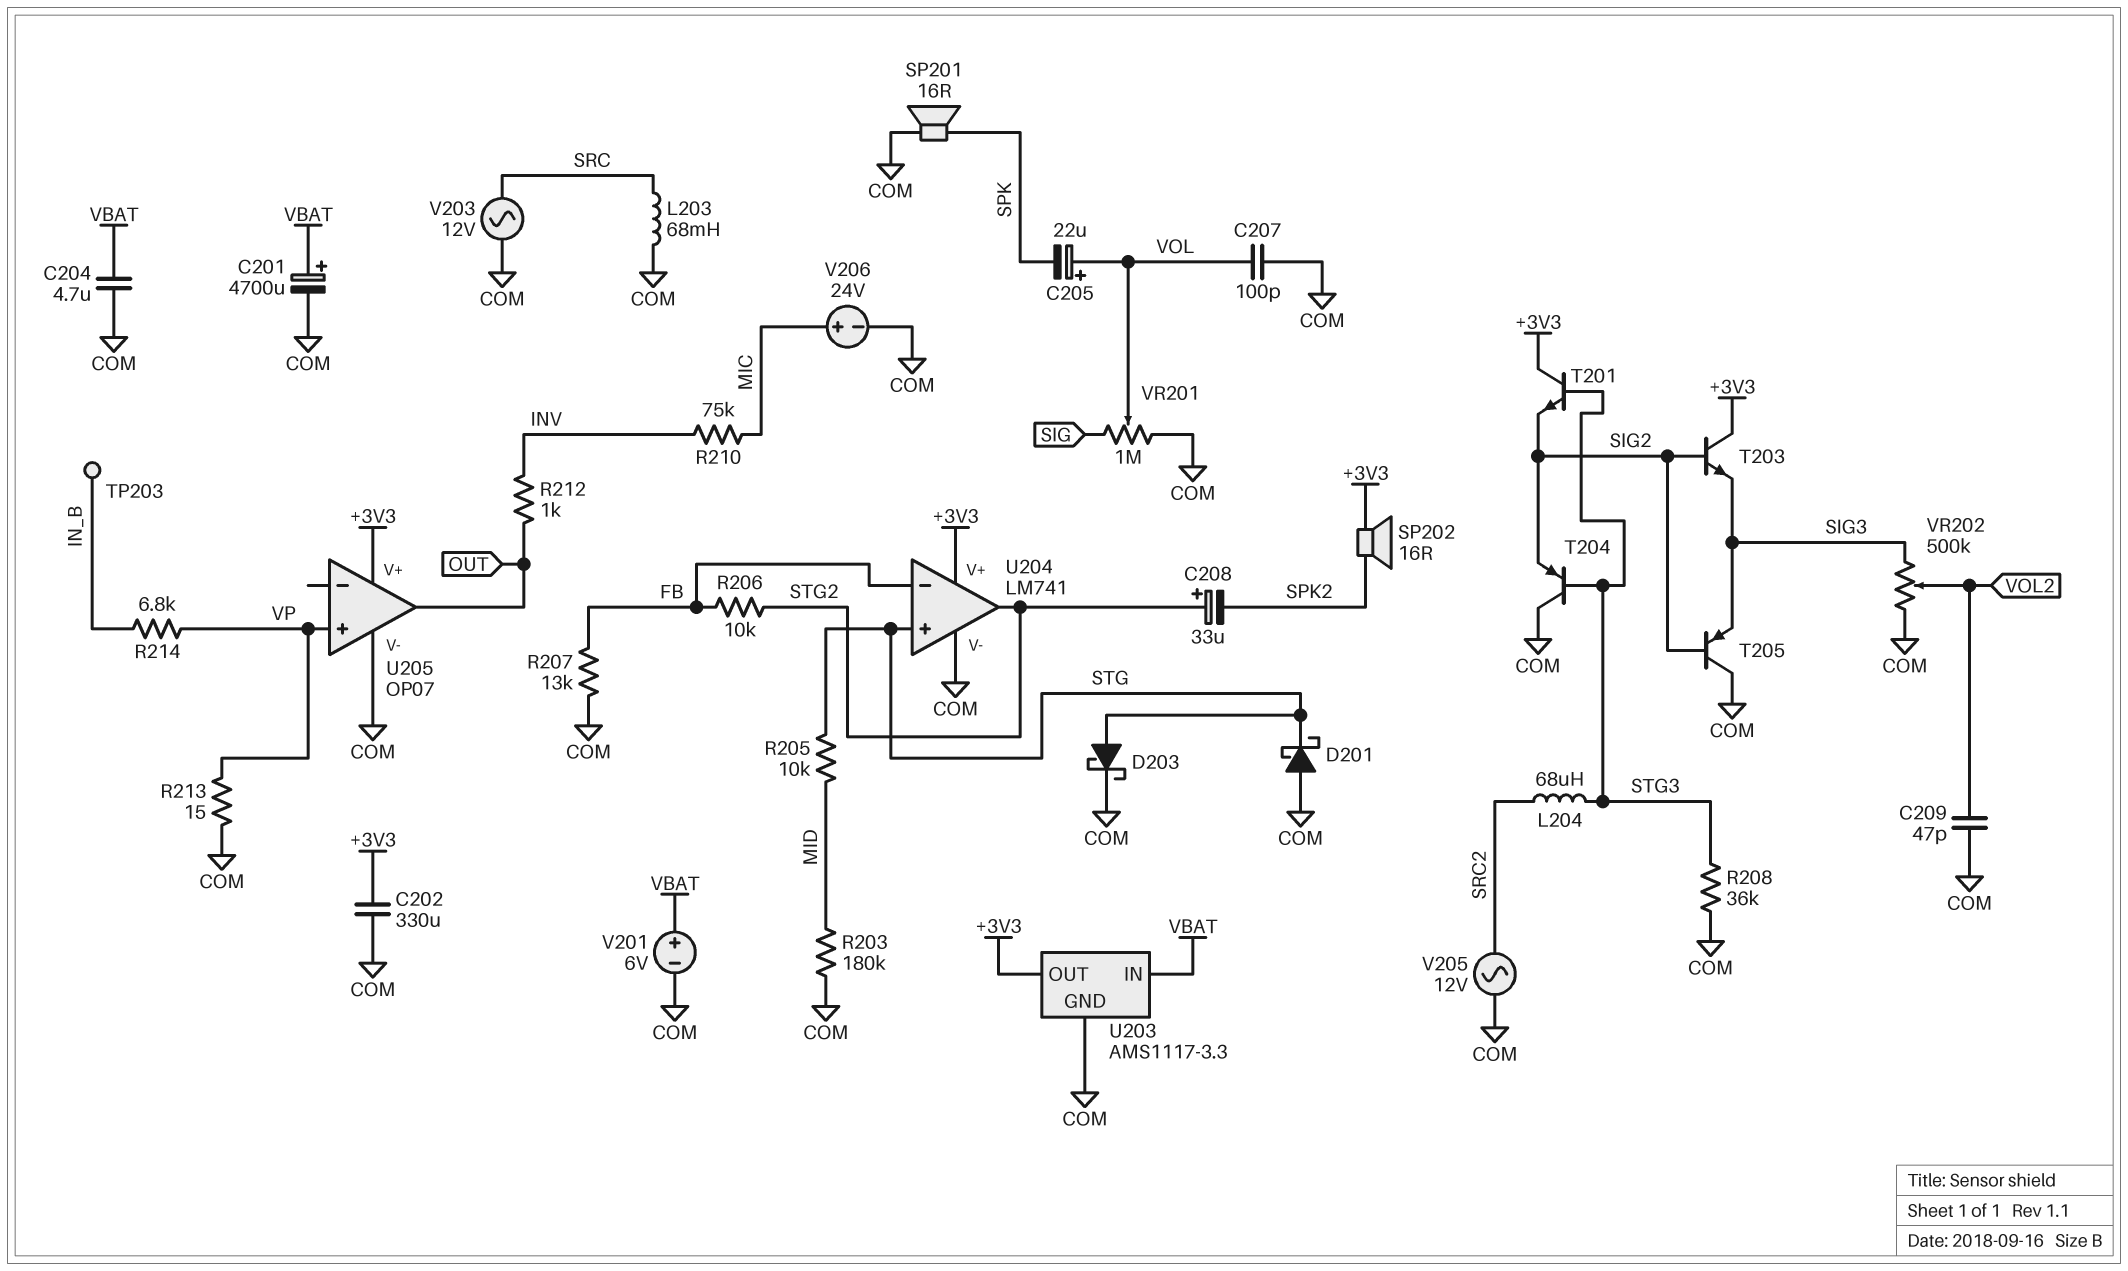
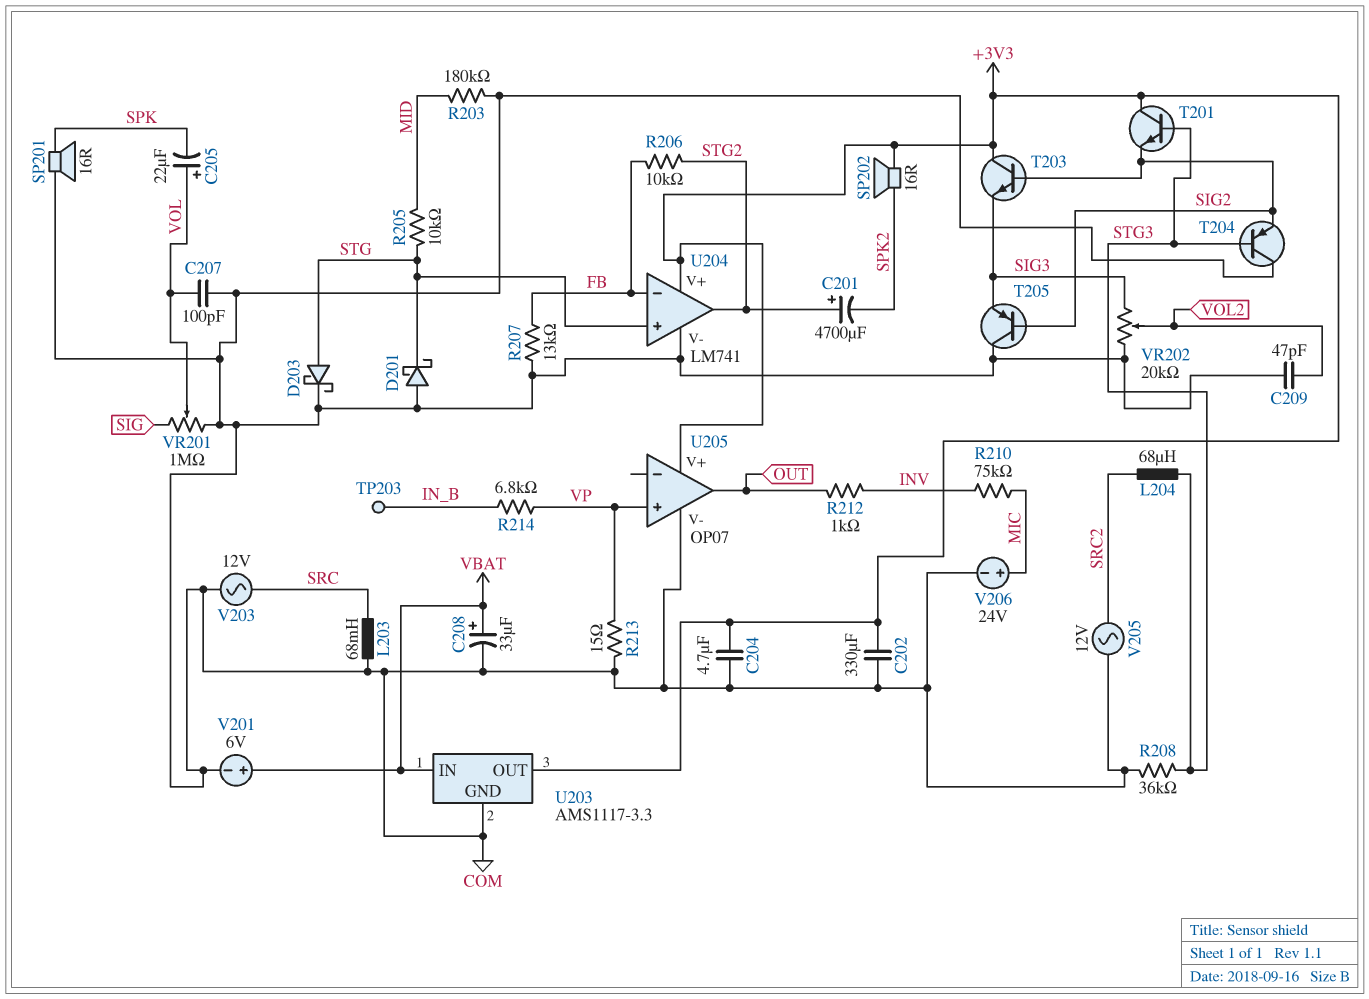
C201: 4700uF (plus VBAT, minus COM) -> 4700uF (plus STG2, minus SPK2)
C204: 4.7uF (COM, VBAT) -> 4.7uF (+3V3, COM)
C208: 33uF (plus STG2, minus SPK2) -> 33uF (plus VBAT, minus COM)
VR202: 500k (COM, SIG3, wiper VOL2) -> 20k (COM, SIG3, wiper VOL2)

